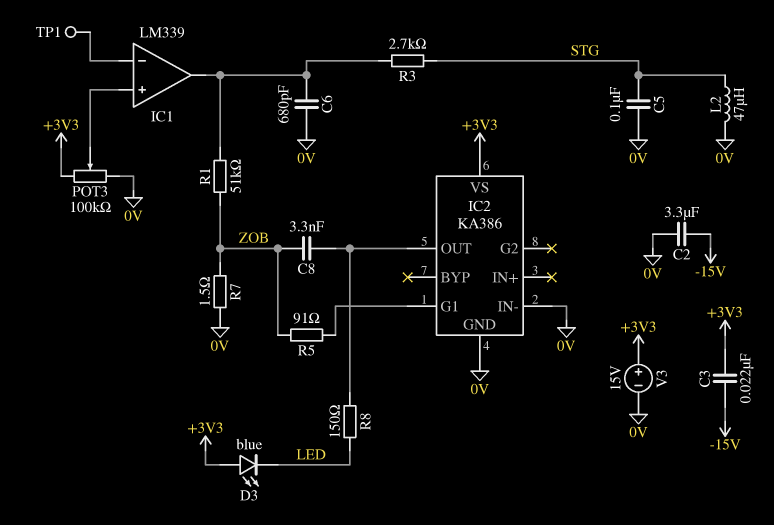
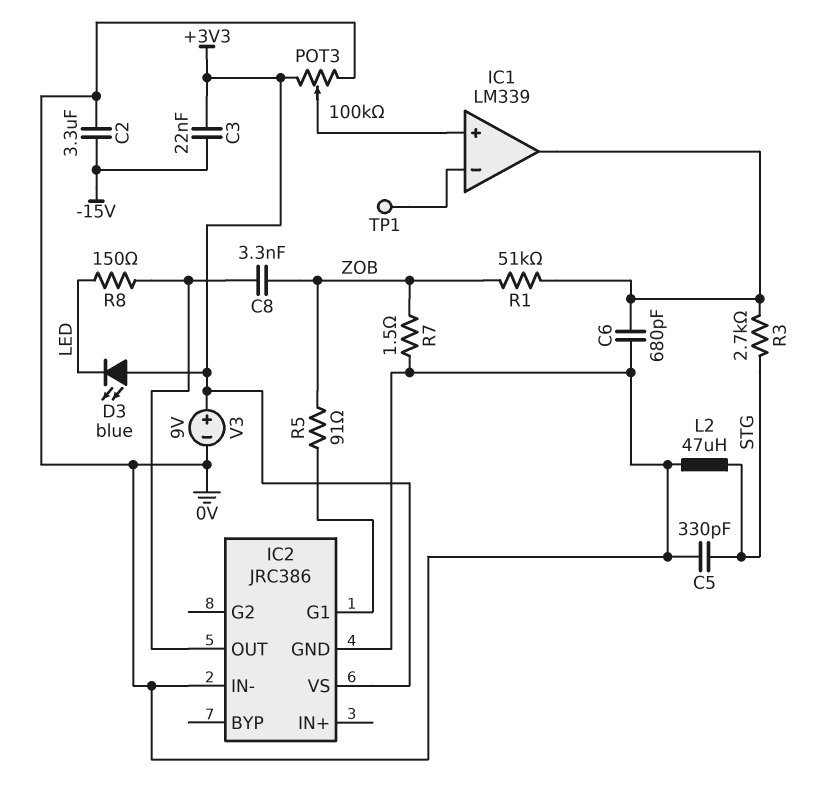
C5: 100nF (0V, STG) -> 330pF (0V, STG)
IC2: KA386 -> JRC386
V3: 15V (plus +3V3, minus 0V) -> 9V (plus +3V3, minus 0V)

